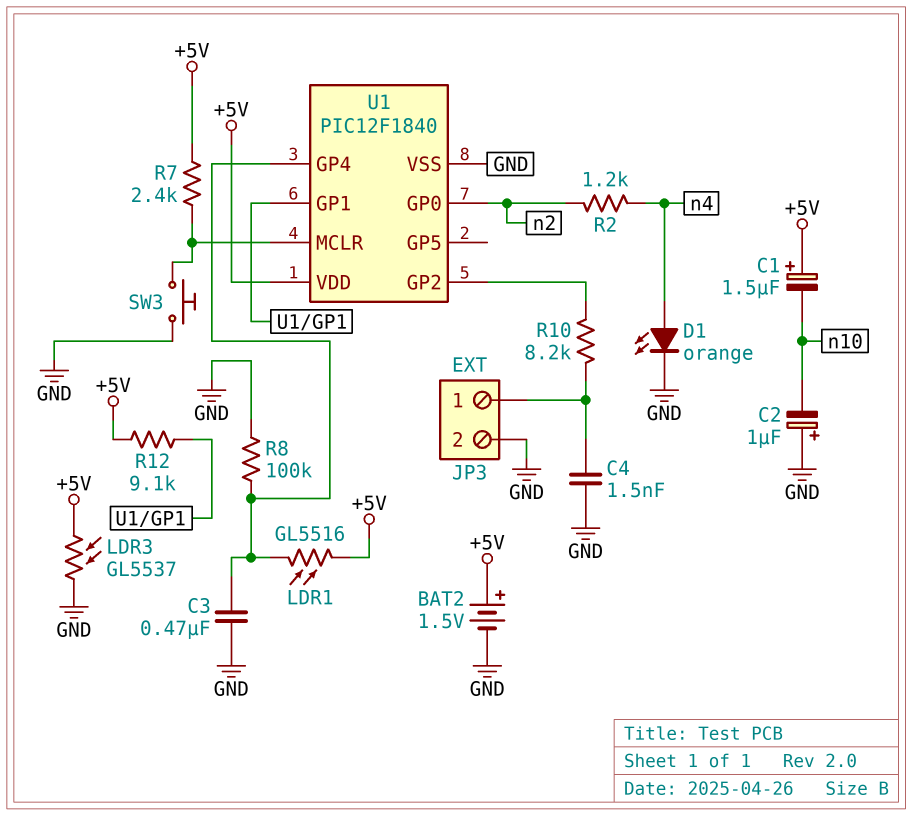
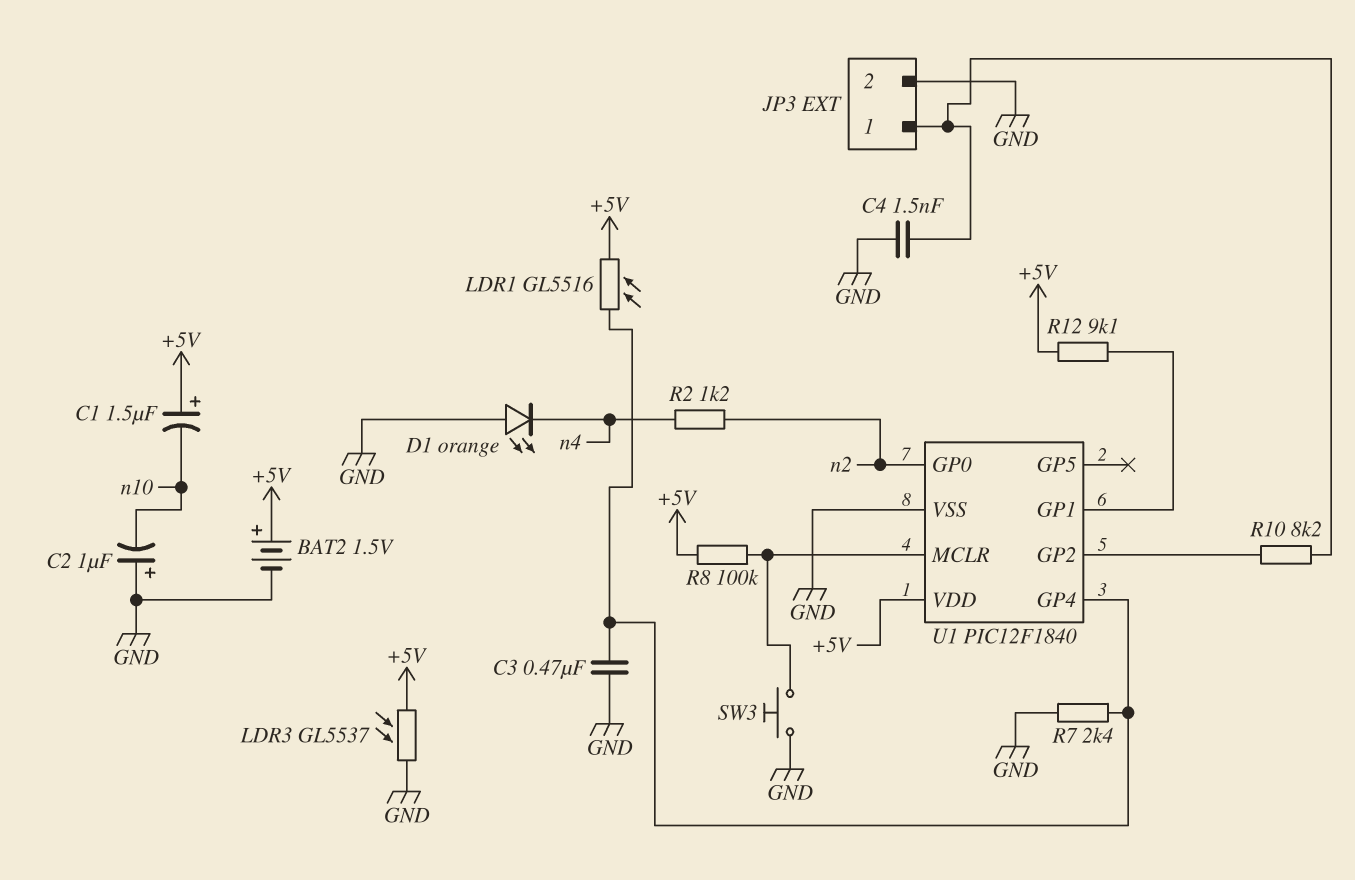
D1: LED orange (A n4, K GND) -> LED orange (A GND, K n4)
R7: 2.4k (+5V, U1/MCLR) -> 2.4k (GND, U1/GP4)
R8: 100k (GND, U1/GP4) -> 100k (+5V, U1/MCLR)

